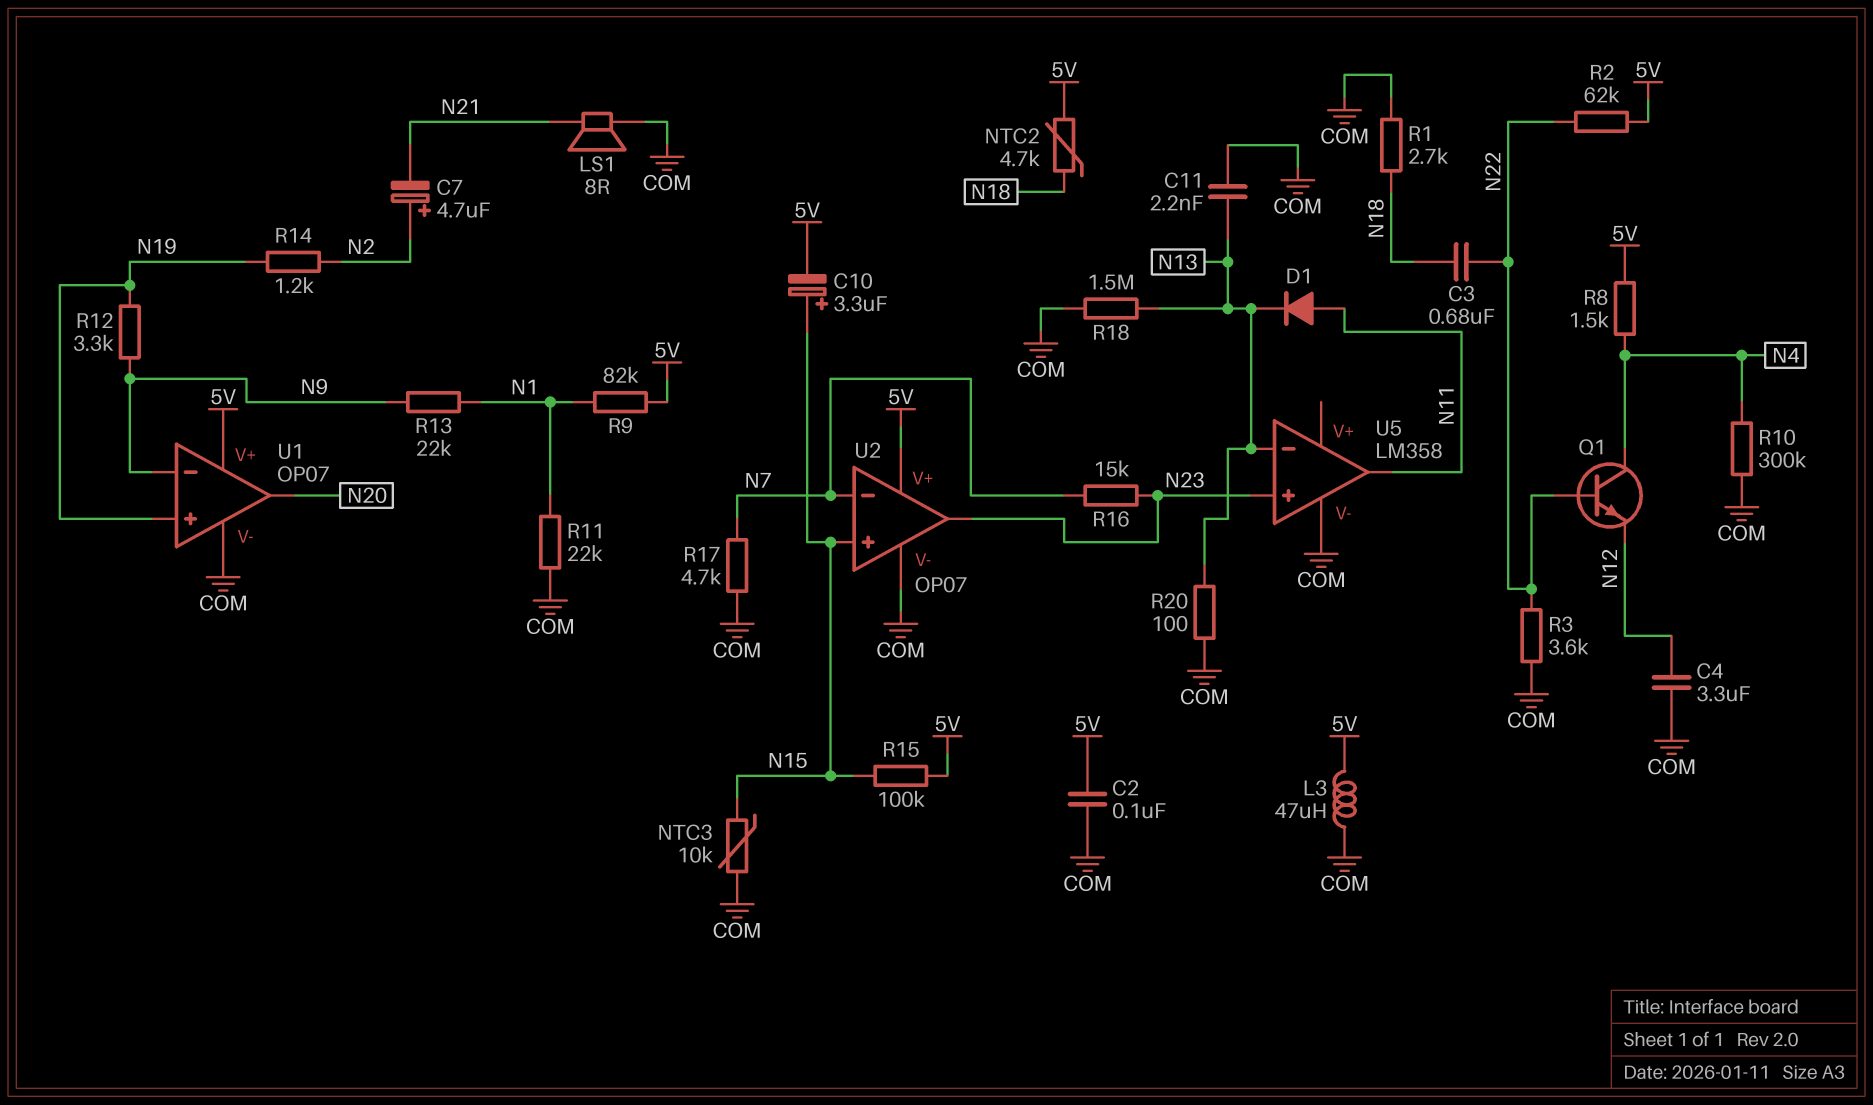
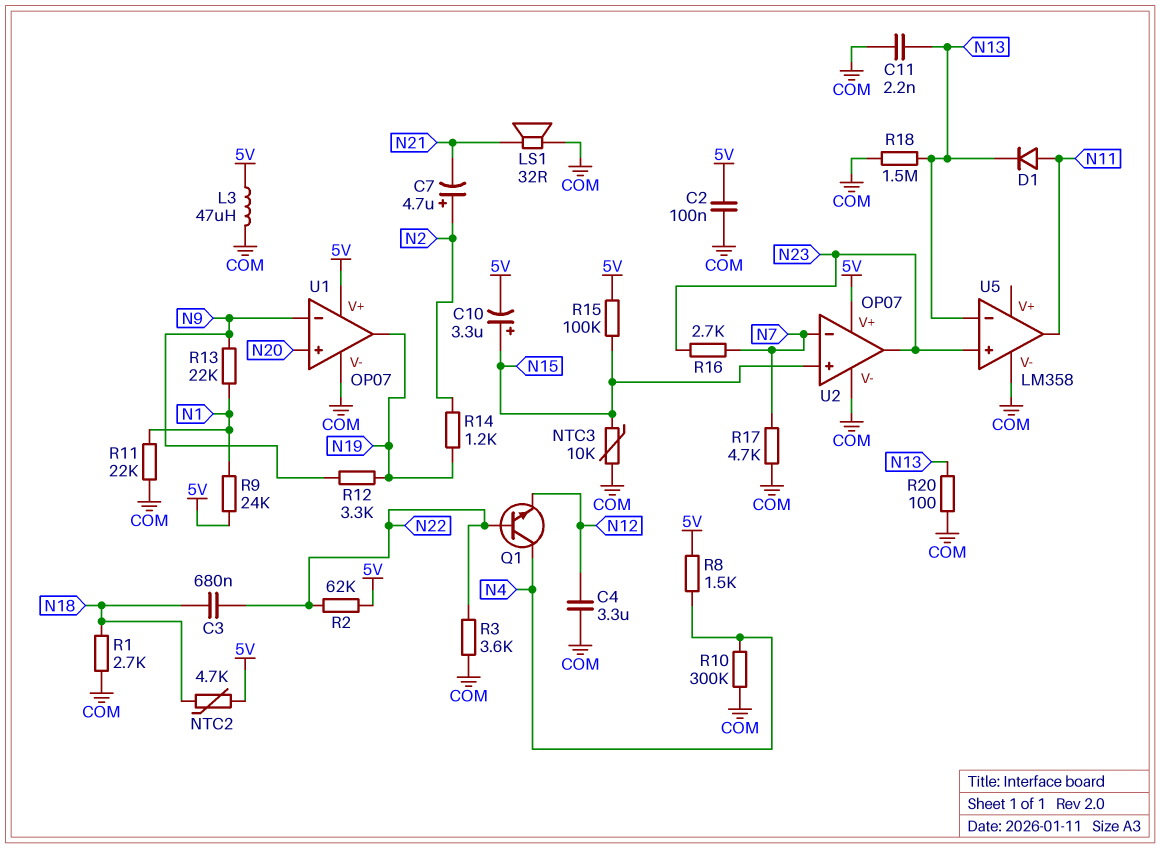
LS1: speaker 8R (COM, N21) -> speaker 32R (COM, N21)
R9: 82k (5V, N1) -> 24k (5V, N1)
R16: 15k (N7, N23) -> 2.7k (N7, N23)
U1 pin in+: N19 -> N20
U1 pin out: N20 -> N19

